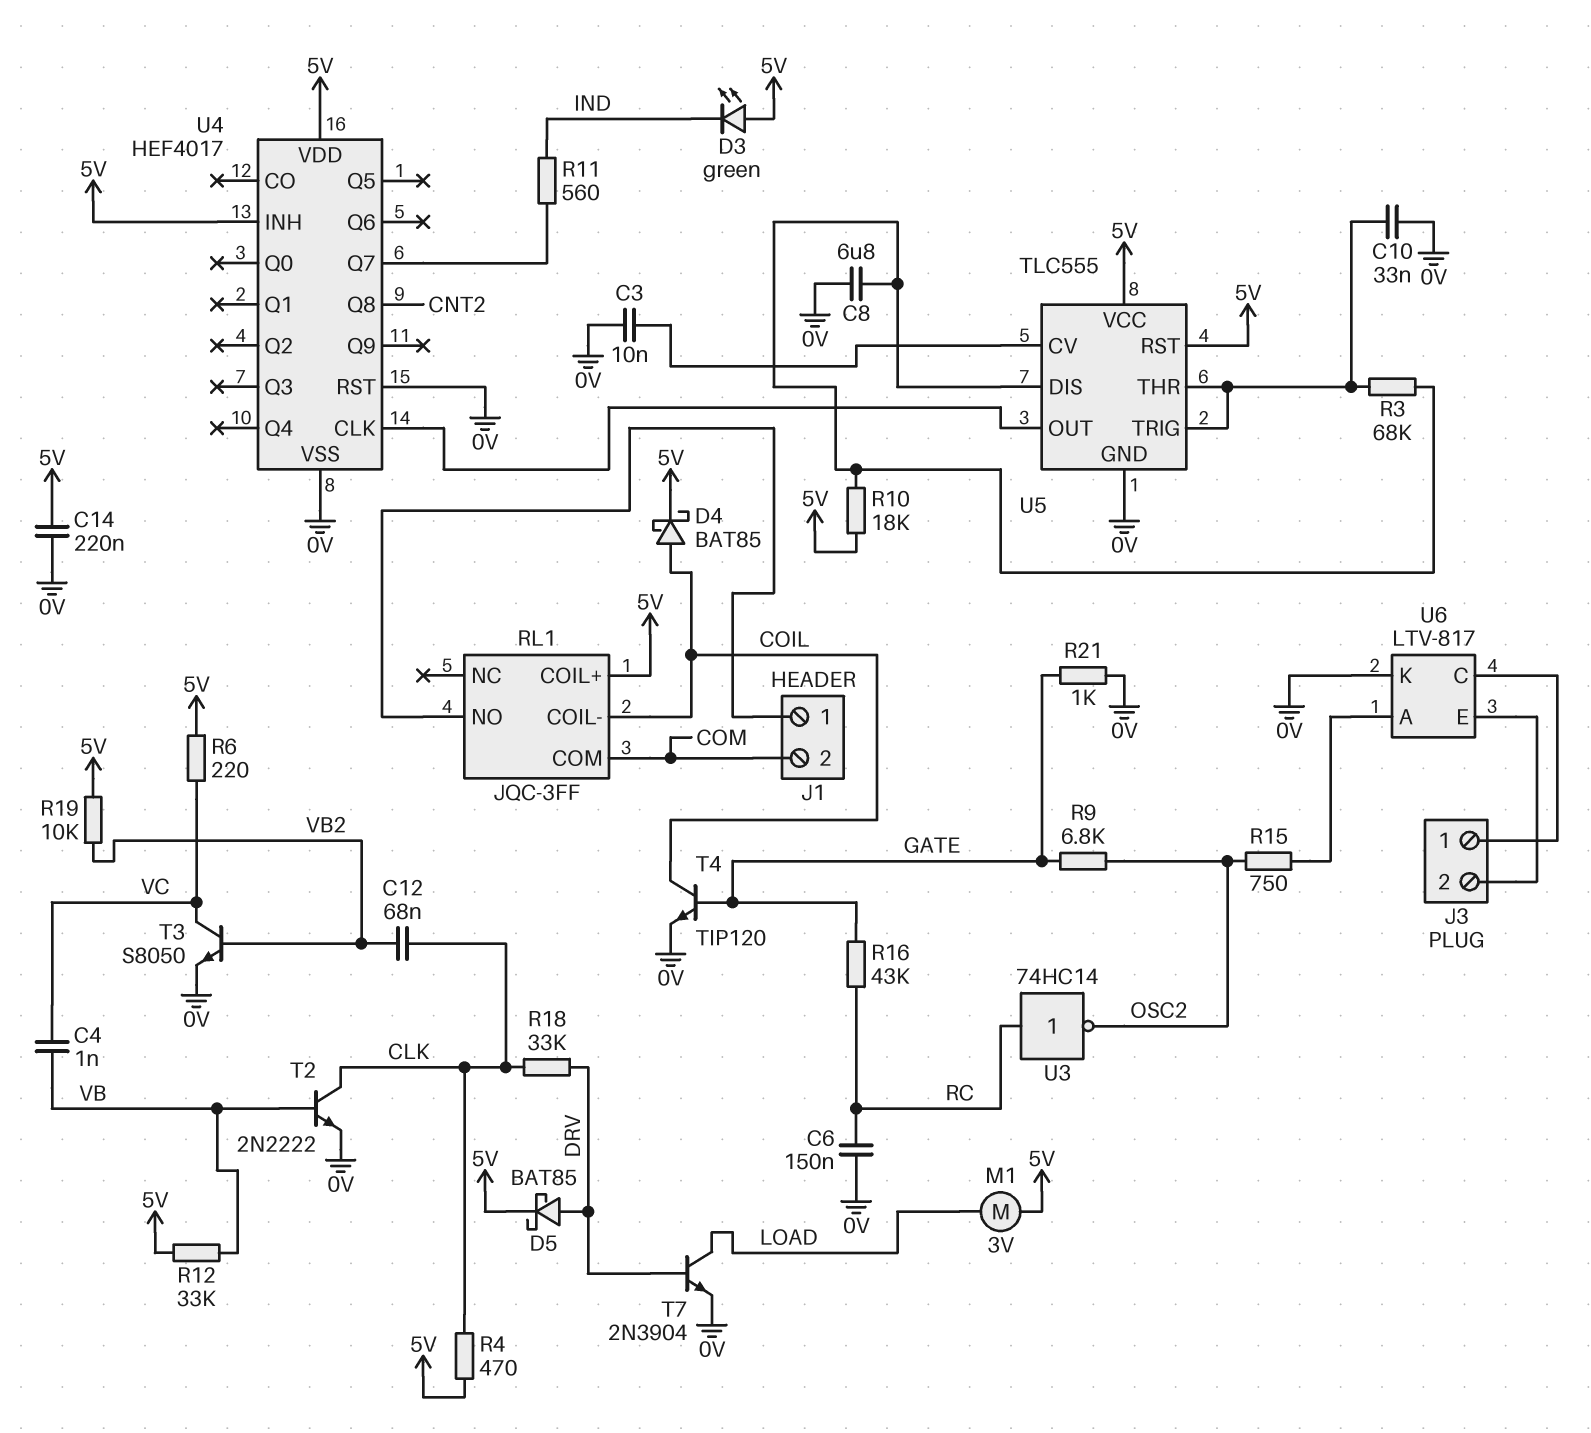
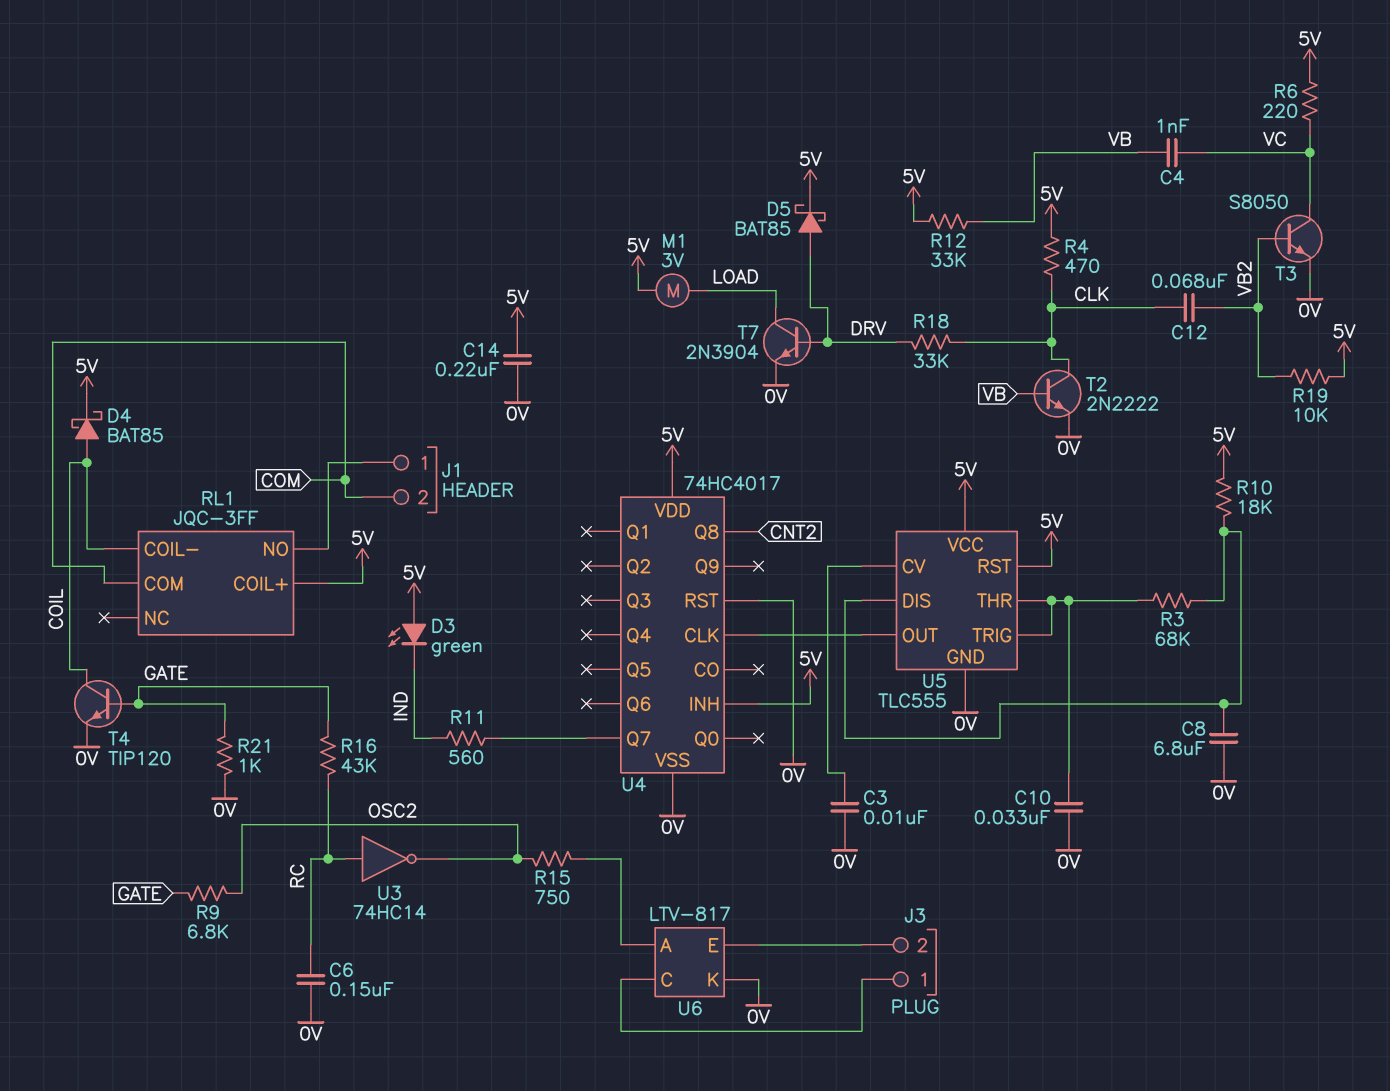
U4: HEF4017 -> 74HC4017

